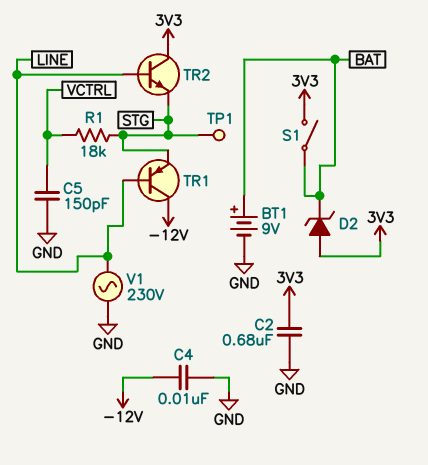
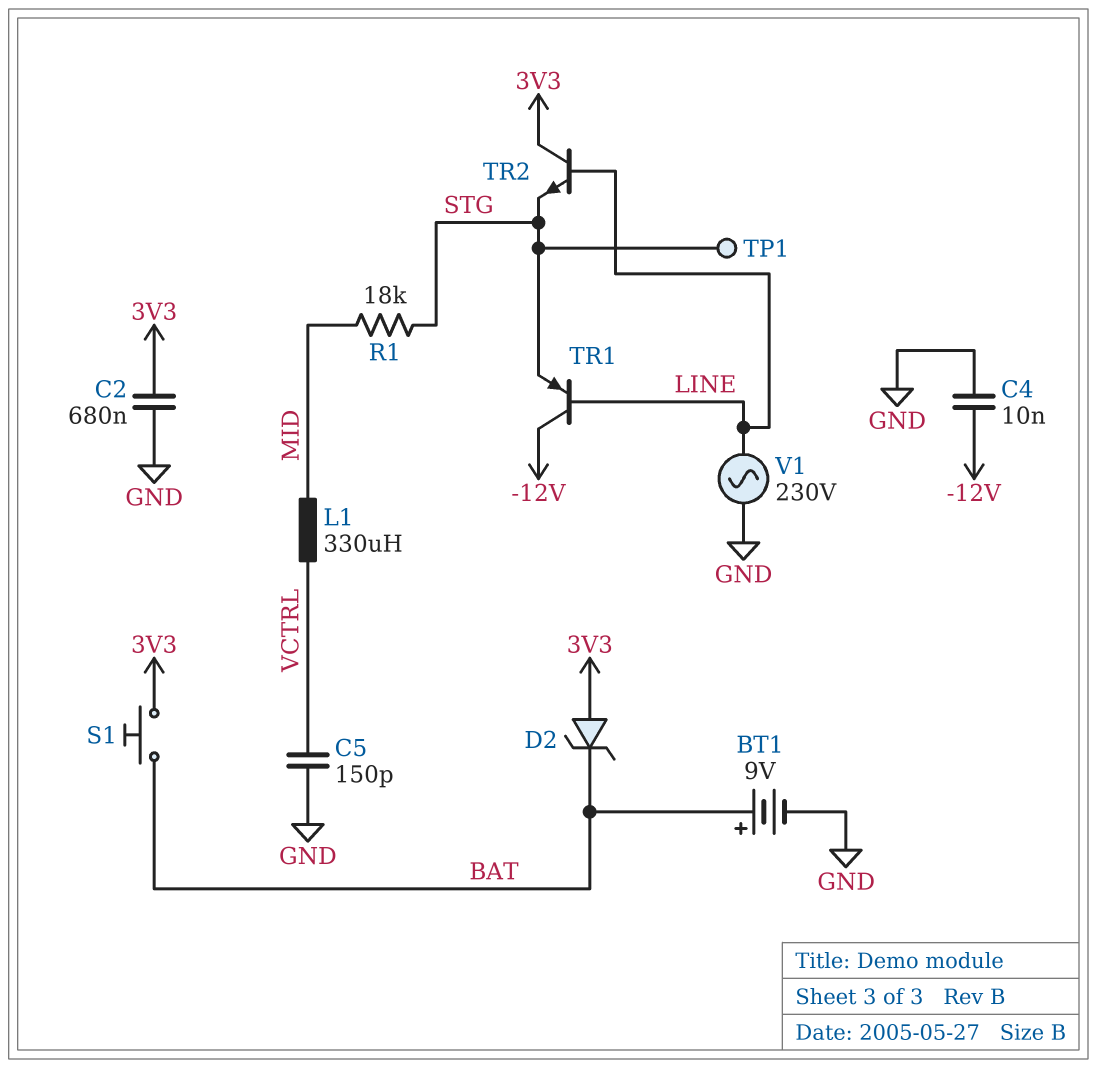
L1: none -> 330uH (MID, VCTRL)
R1: 18k (STG, VCTRL) -> 18k (MID, STG)
S1: switch (3V3, BAT) -> button (3V3, BAT)

